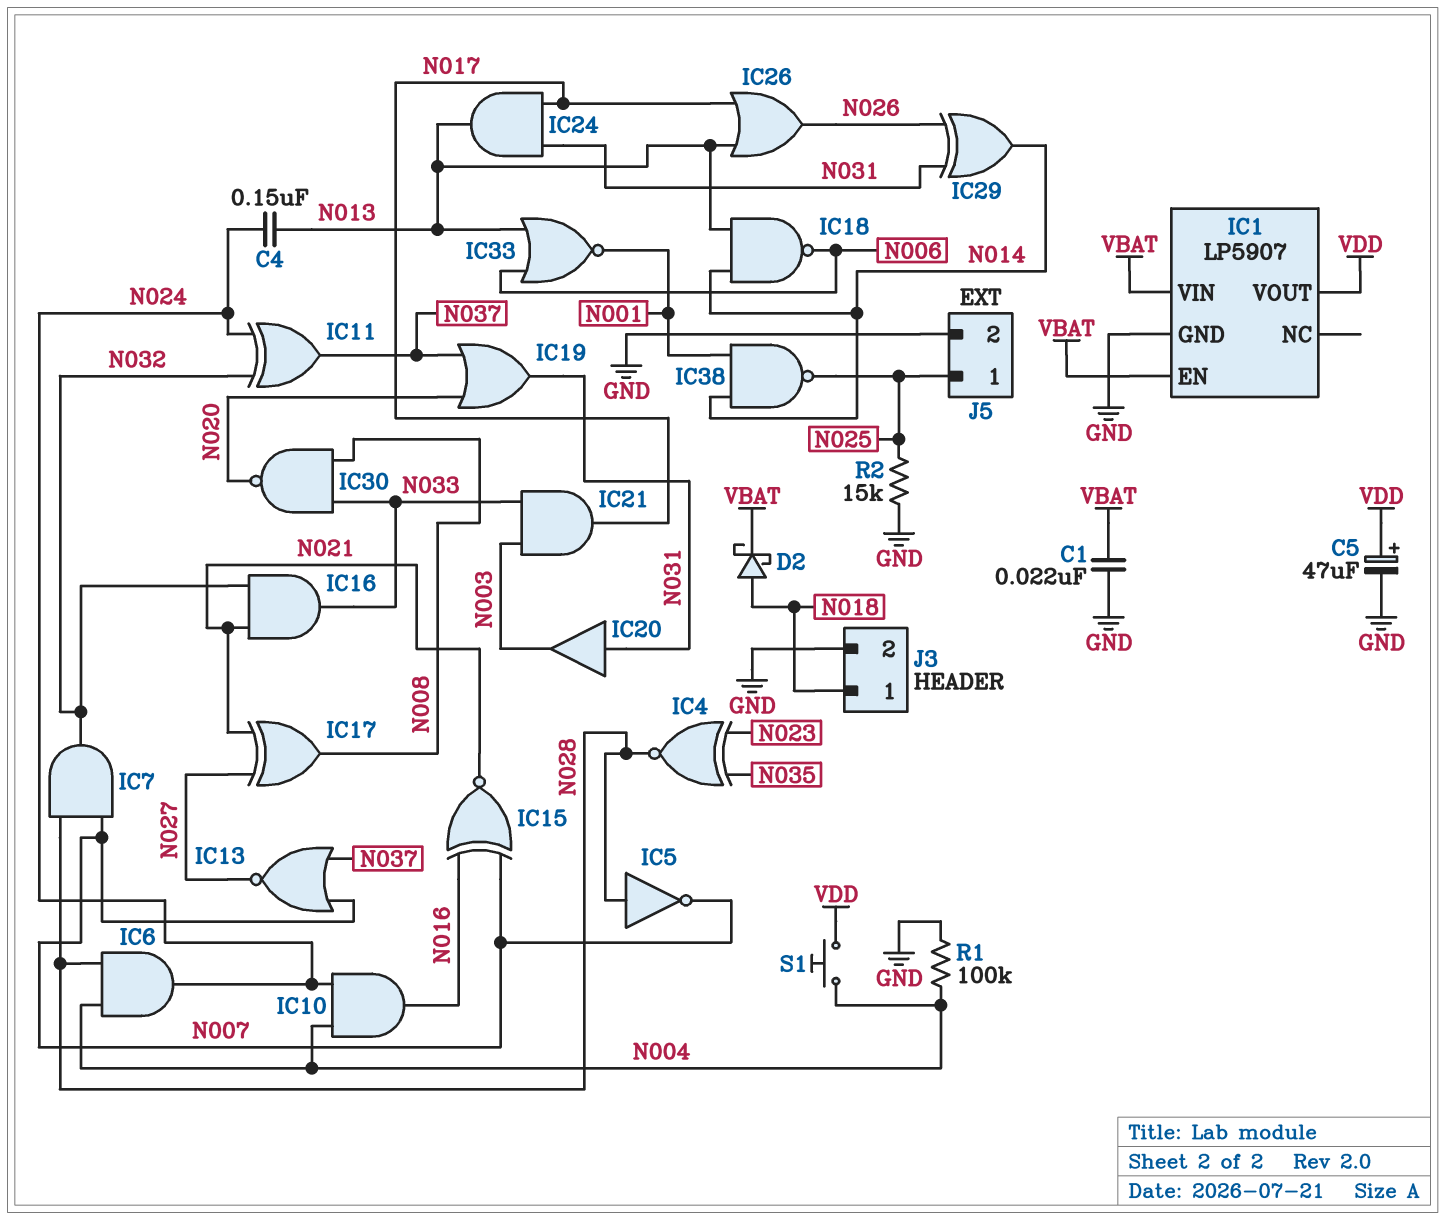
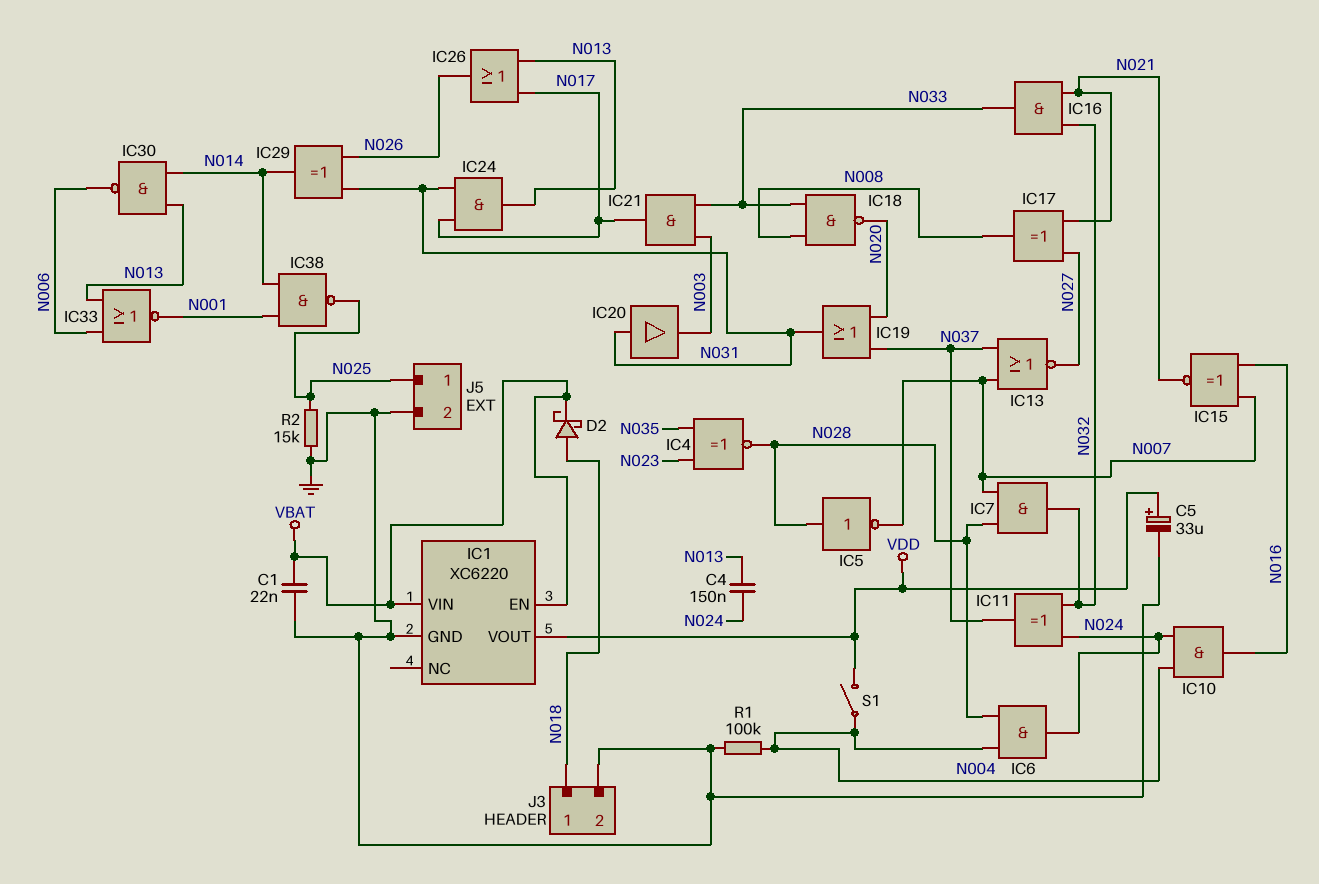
C5: 47uF (plus VDD, minus GND) -> 33uF (plus VDD, minus GND)
IC1: LP5907 -> XC6220
IC18: NAND (in N013, in N014, out N006) -> NAND (in N008, in N033, out N020)
IC30: NAND (in N008, in N033, out N020) -> NAND (in N013, in N014, out N006)
S1: button (N004, VDD) -> switch (N004, VDD)

